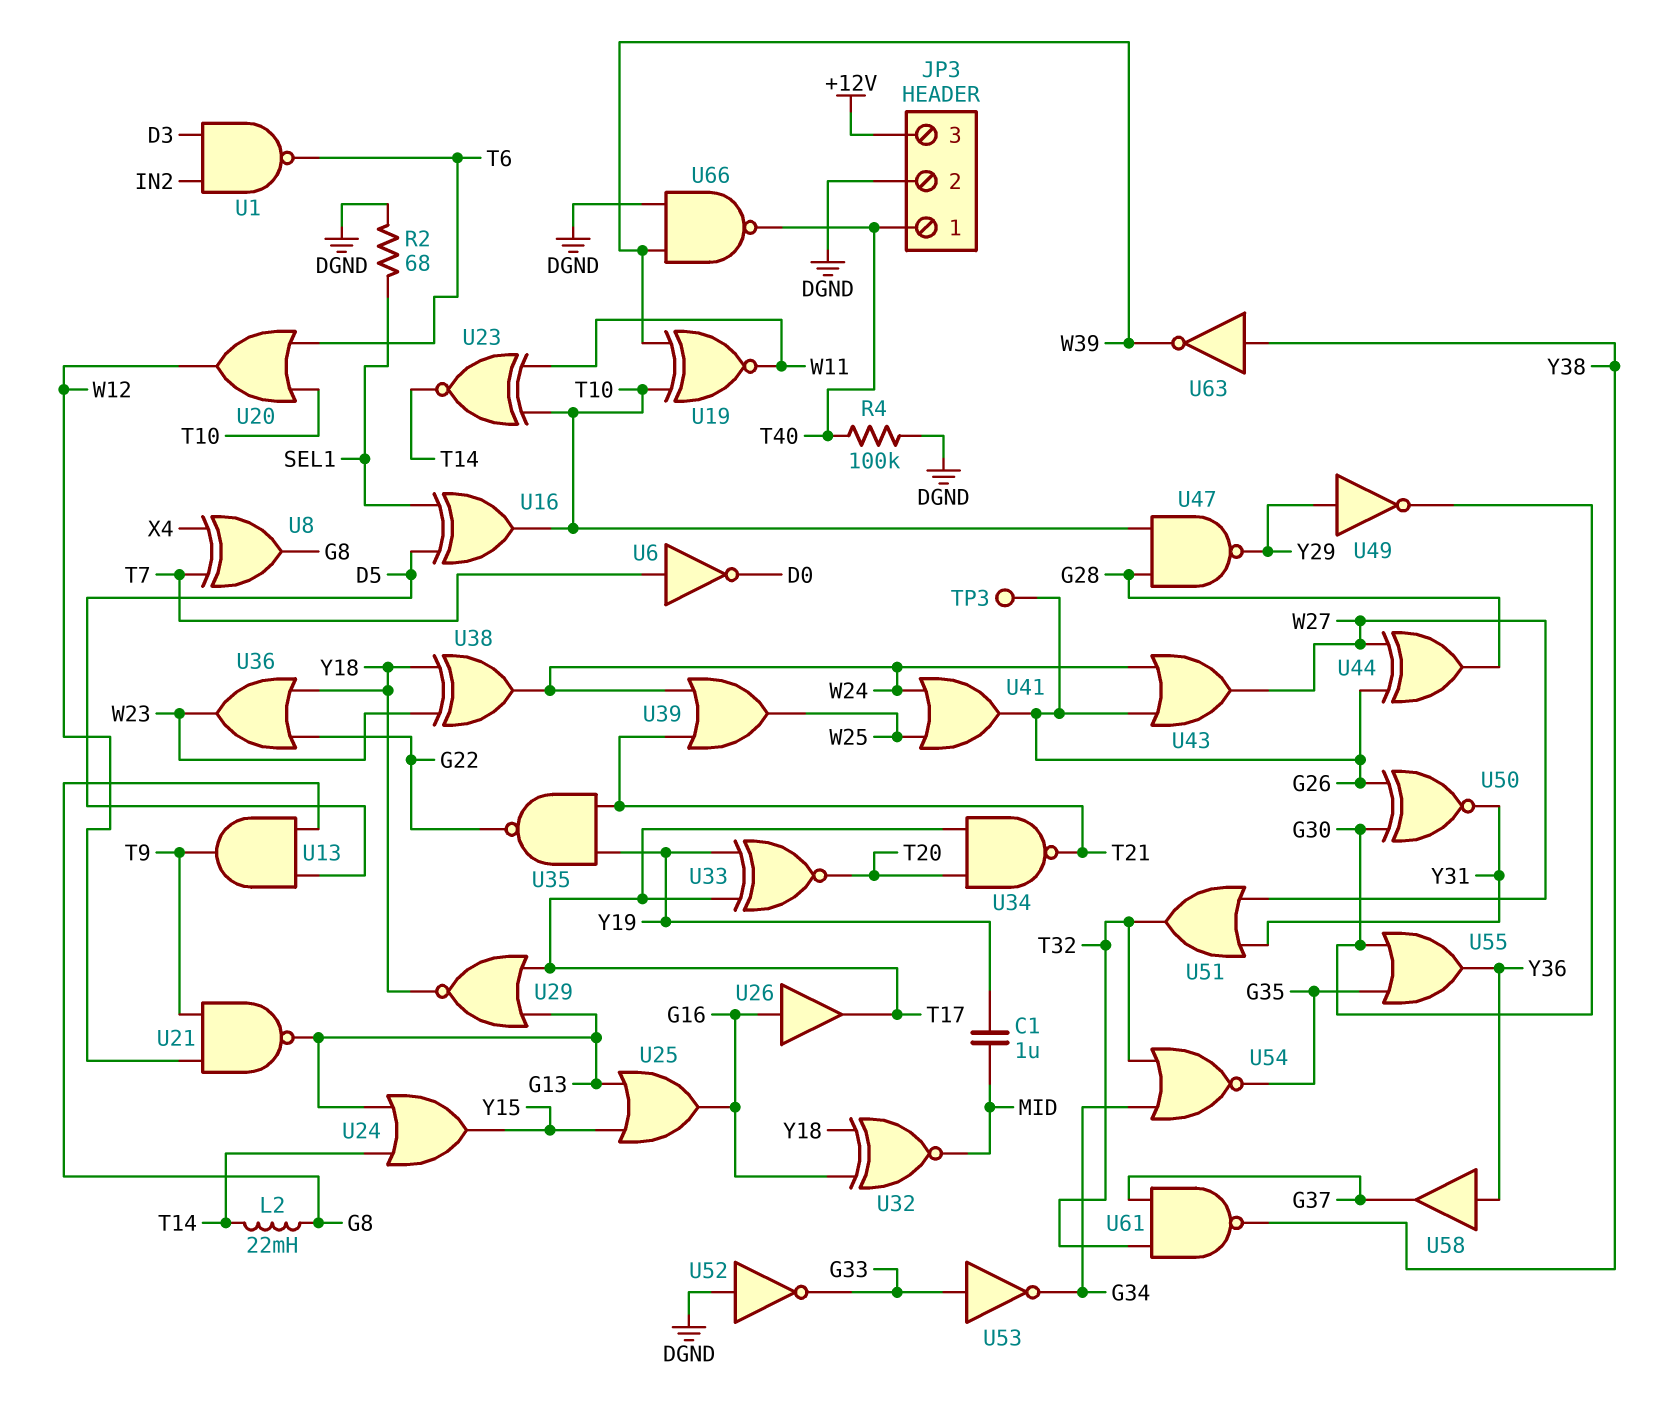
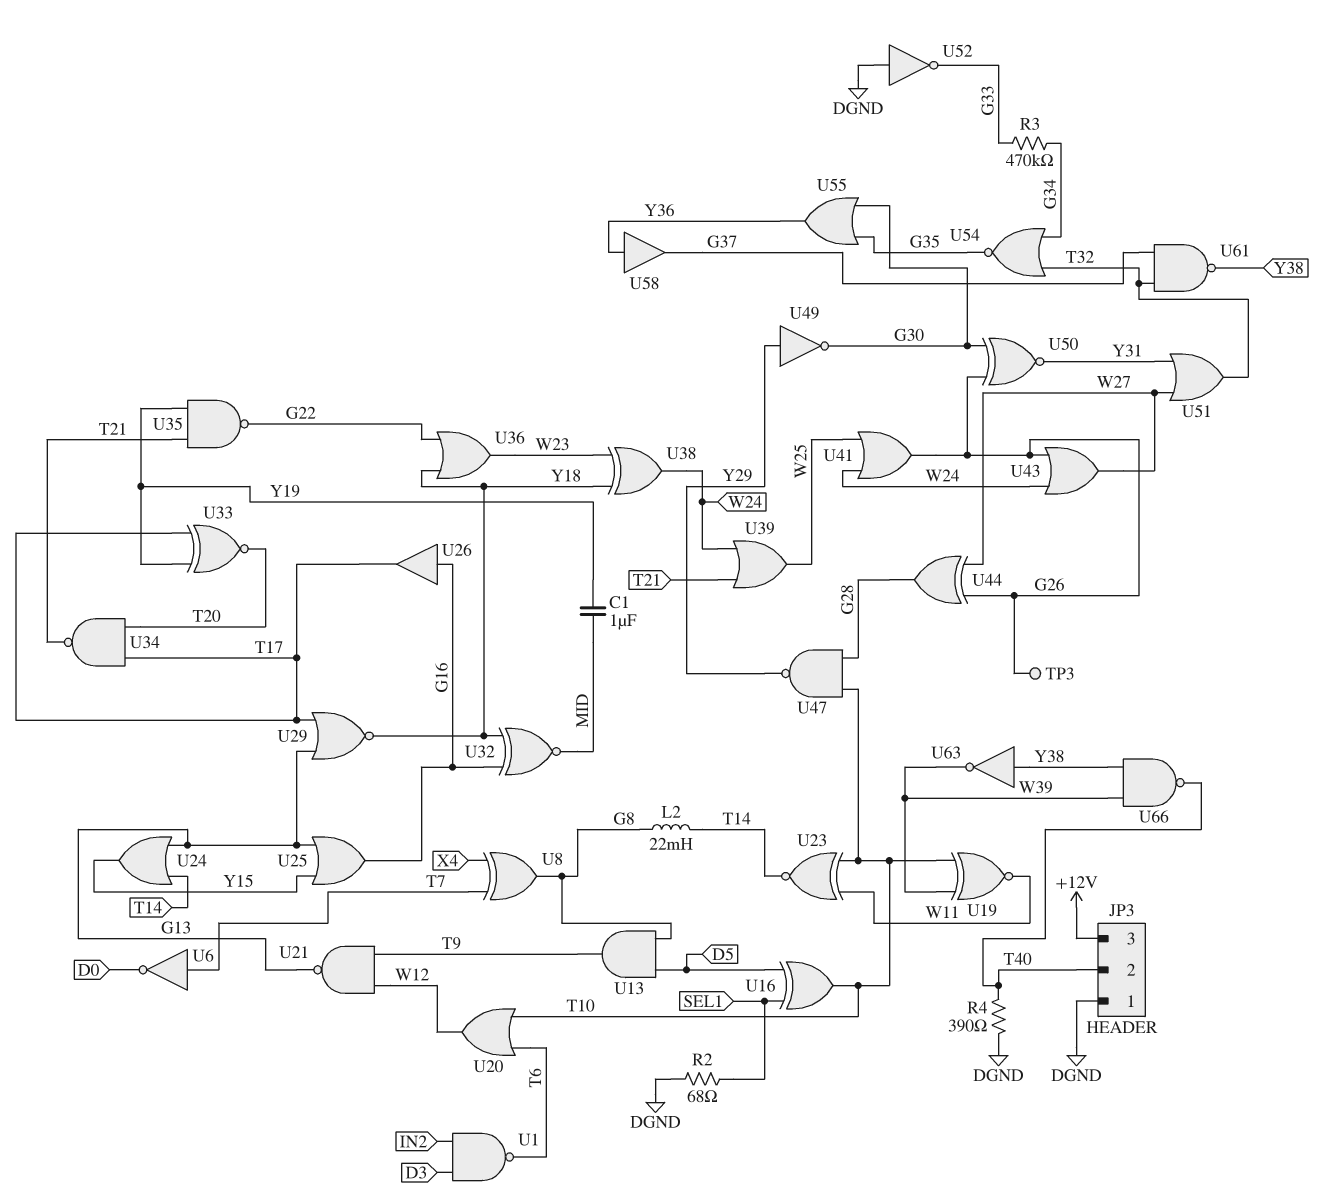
JP3 pin 1: T40 -> DGND
JP3 pin 2: DGND -> T40
R3: none -> 470k (G33, G34)
R4: 100k (DGND, T40) -> 390 (DGND, T40)
U53: NOT (in G33, out G34) -> none
U66: NAND (in DGND, in W39, out T40) -> NAND (in W39, in Y38, out T40)

